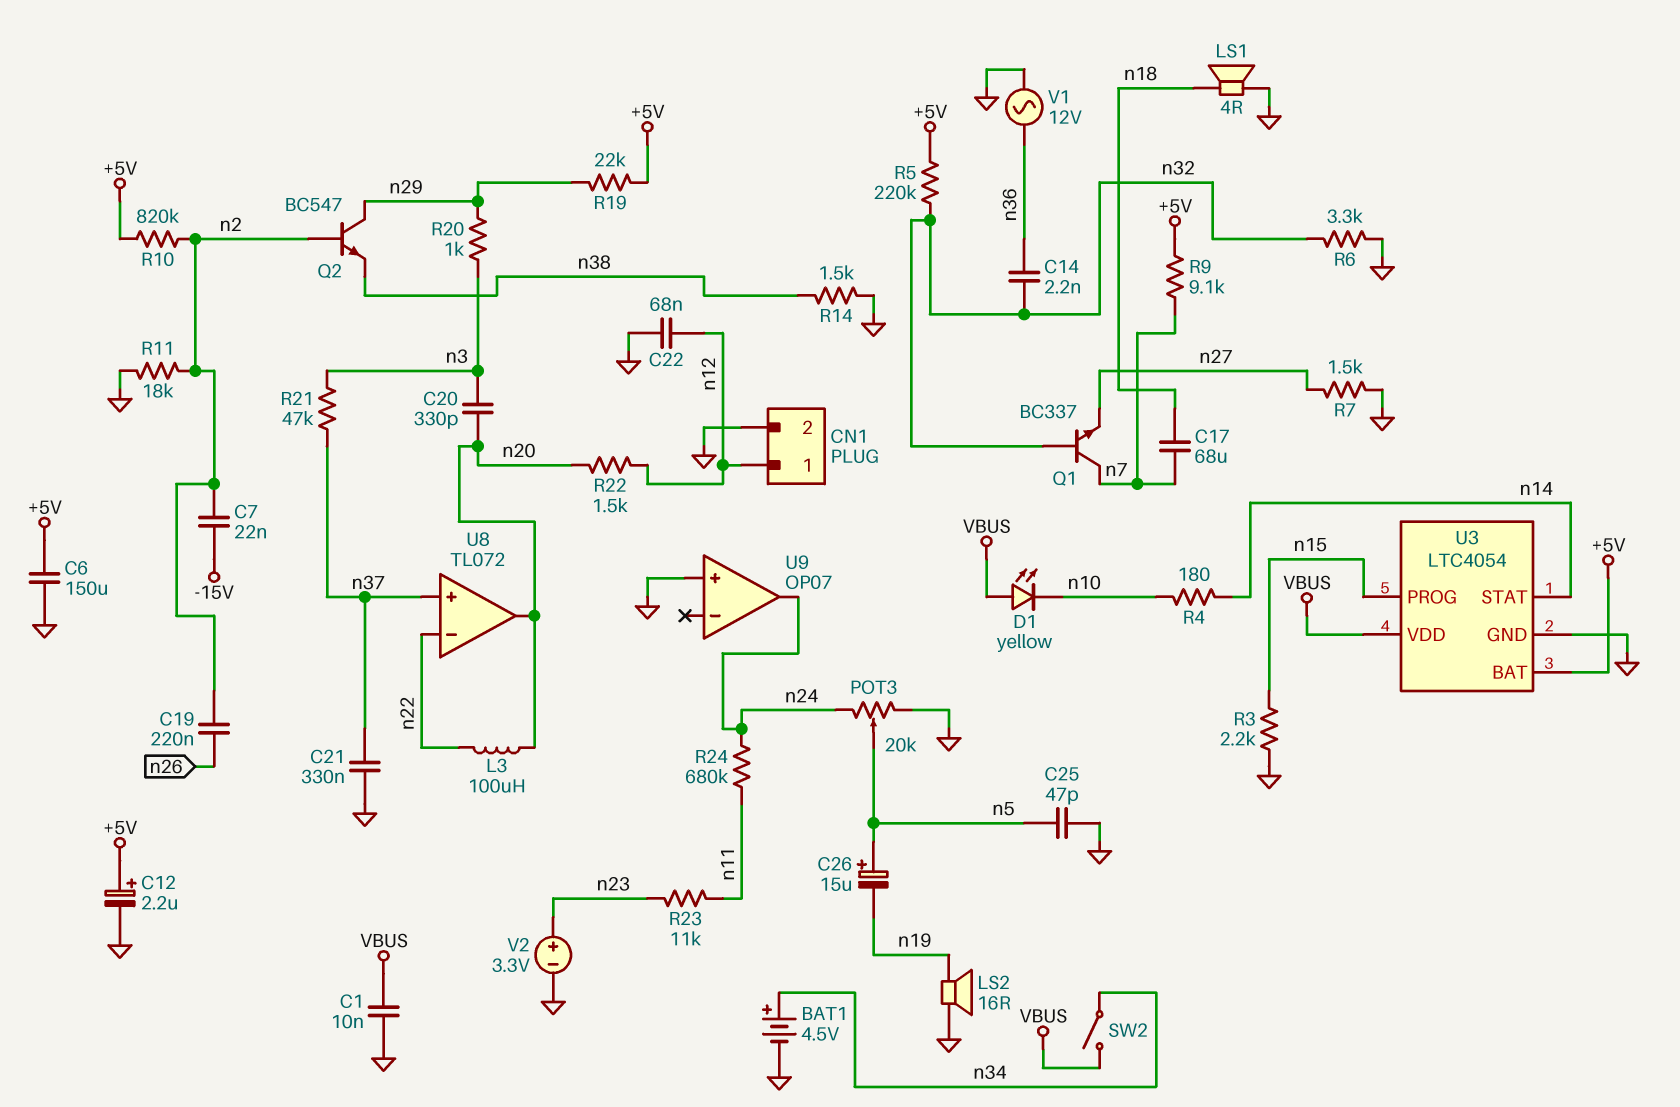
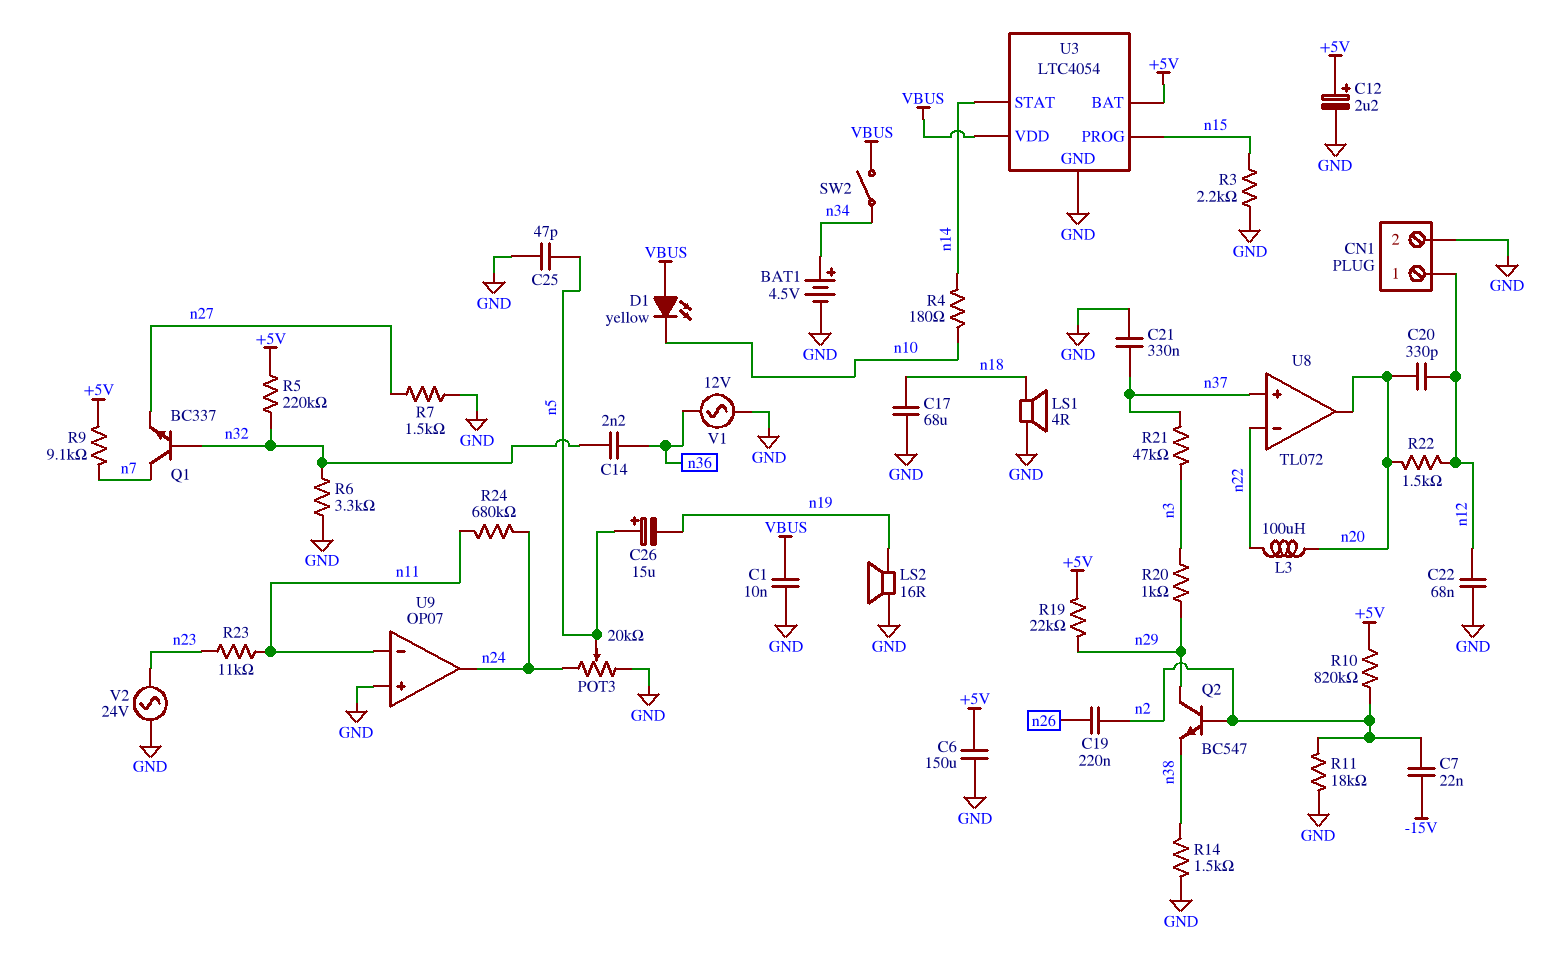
C17: 68uF (n7, n18) -> 68uF (GND, n18)
C20: 330pF (n3, n20) -> 330pF (n12, n20)
U9 pin in-: none -> n11
V2: 3.3V (plus n23, minus GND) -> AC 24V (GND, n23)

